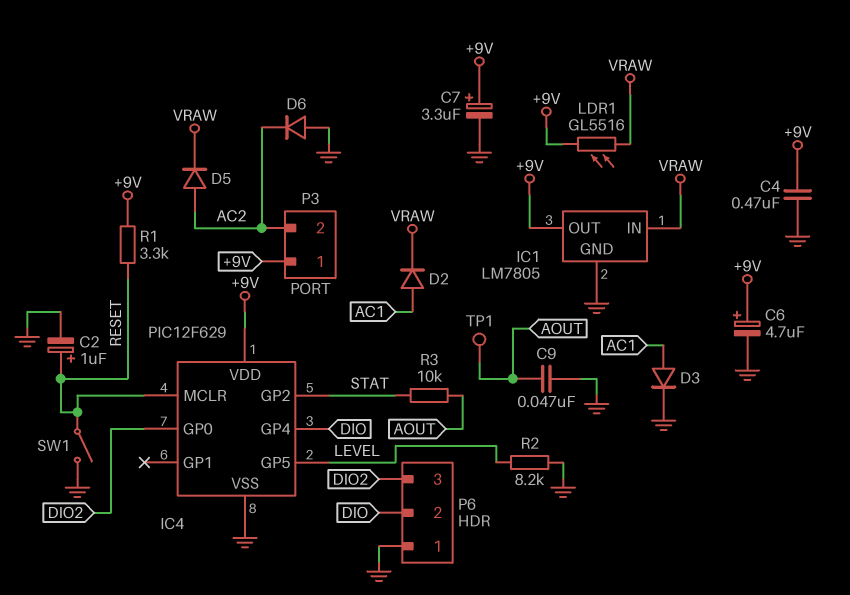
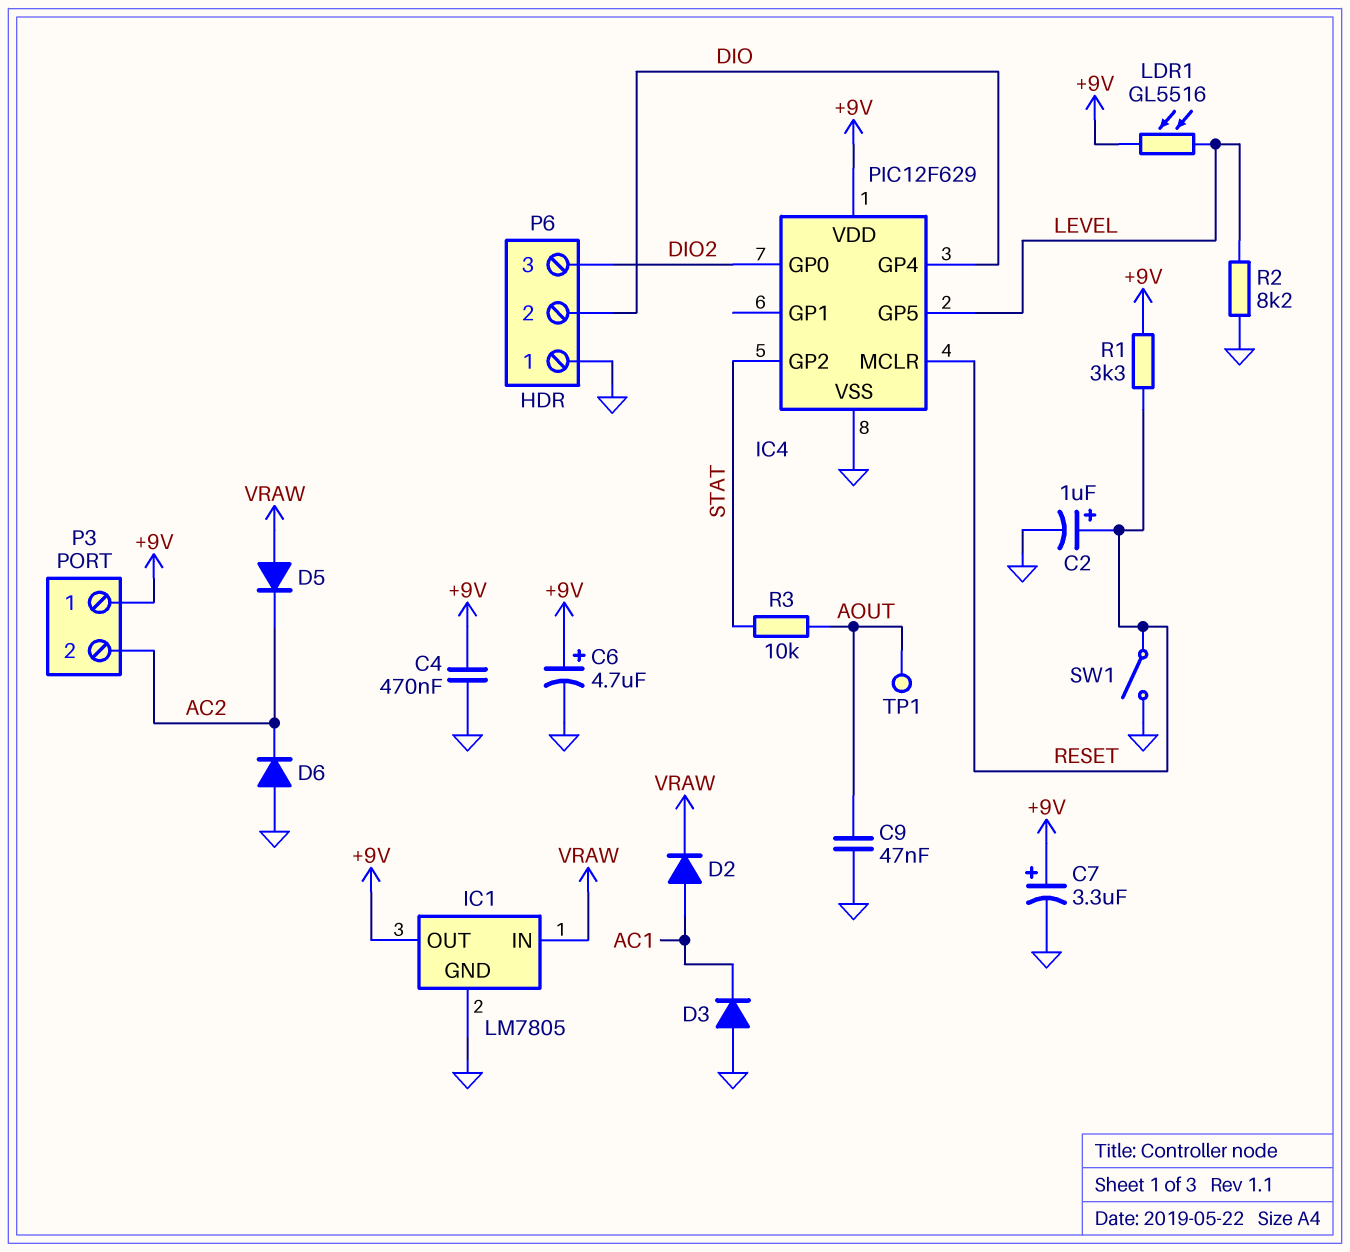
D3: diode (A AC1, K GND) -> diode (A GND, K AC1)
D5: diode (A AC2, K VRAW) -> diode (A VRAW, K AC2)
LDR1: GL5516 (+9V, VRAW) -> GL5516 (+9V, LEVEL)

